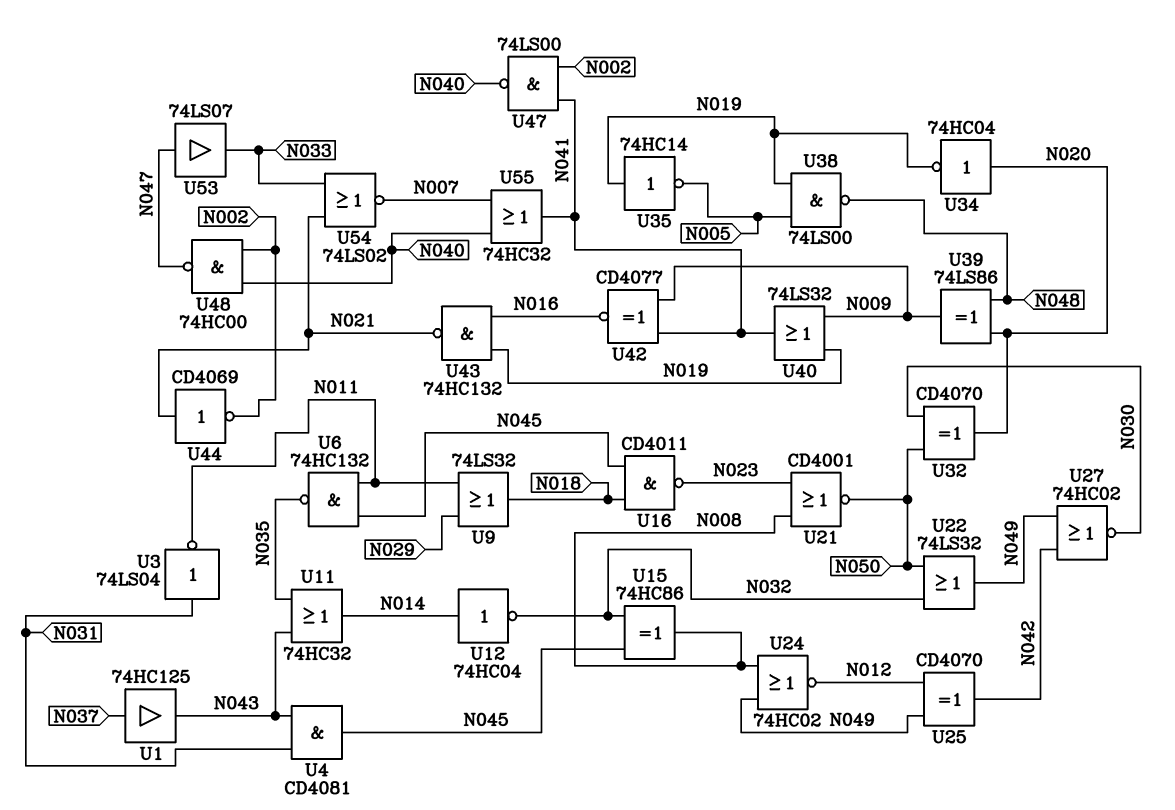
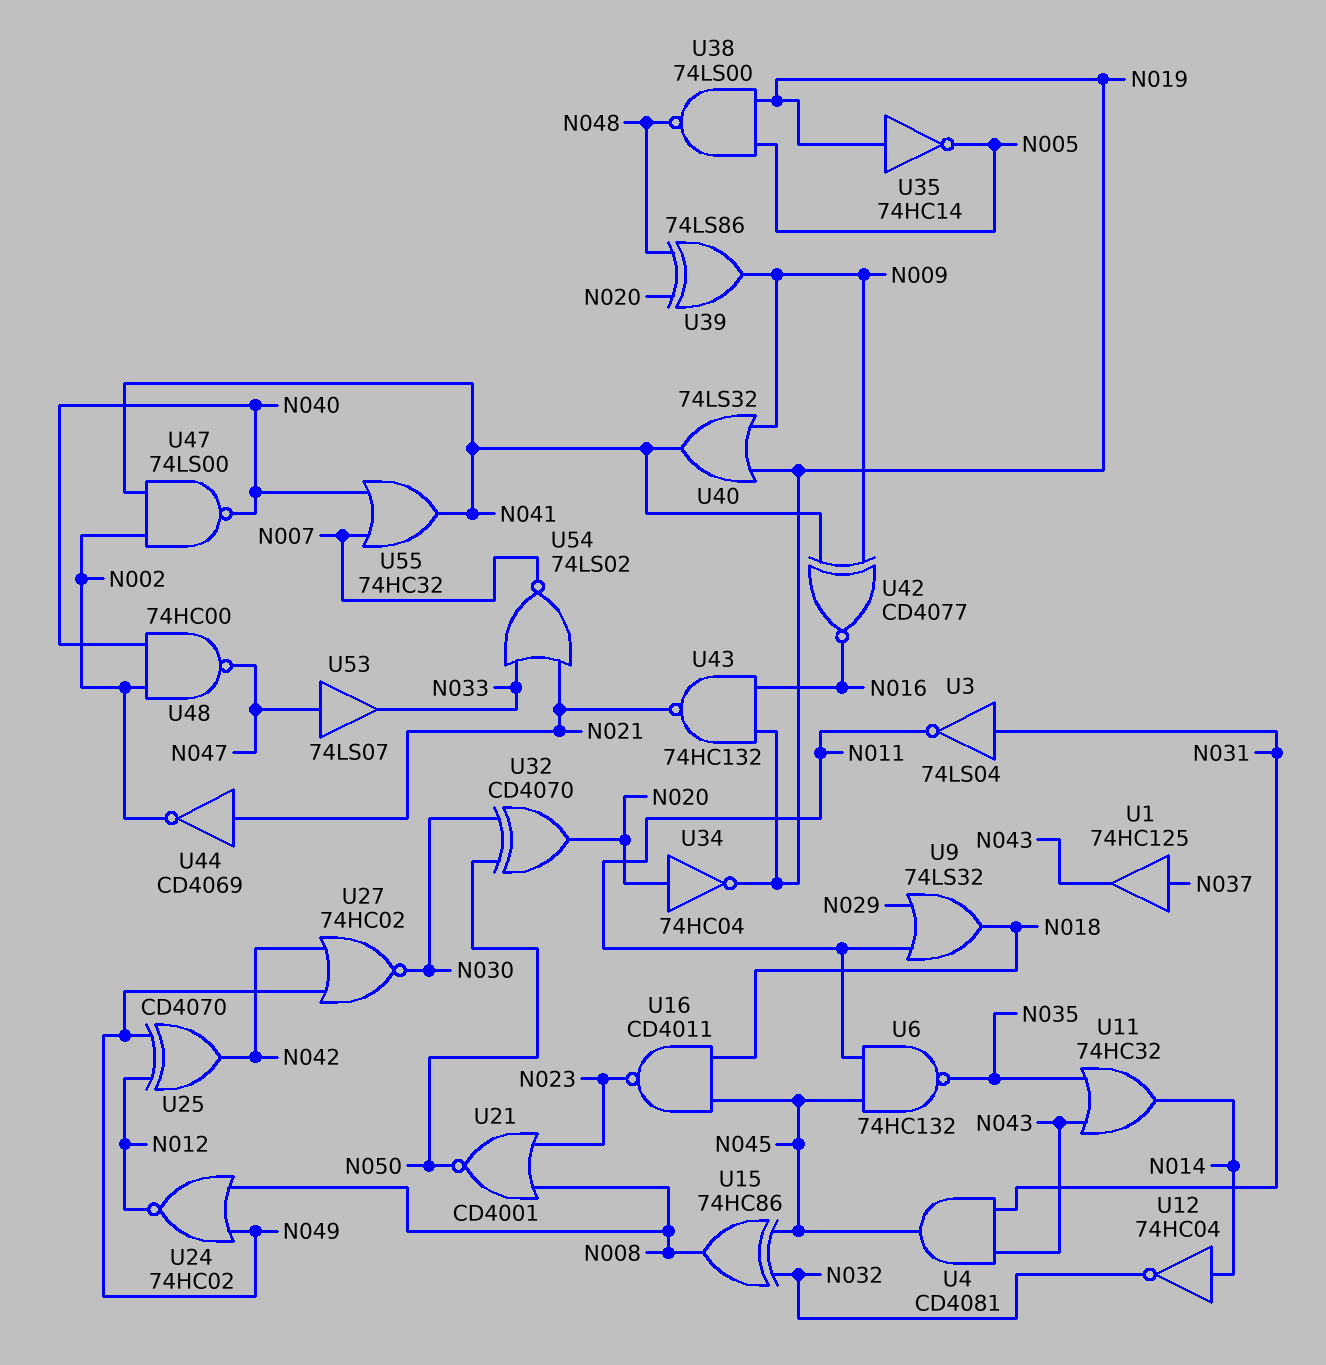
U22: OR 74LS32 (in N032, in N050, out N049) -> none

